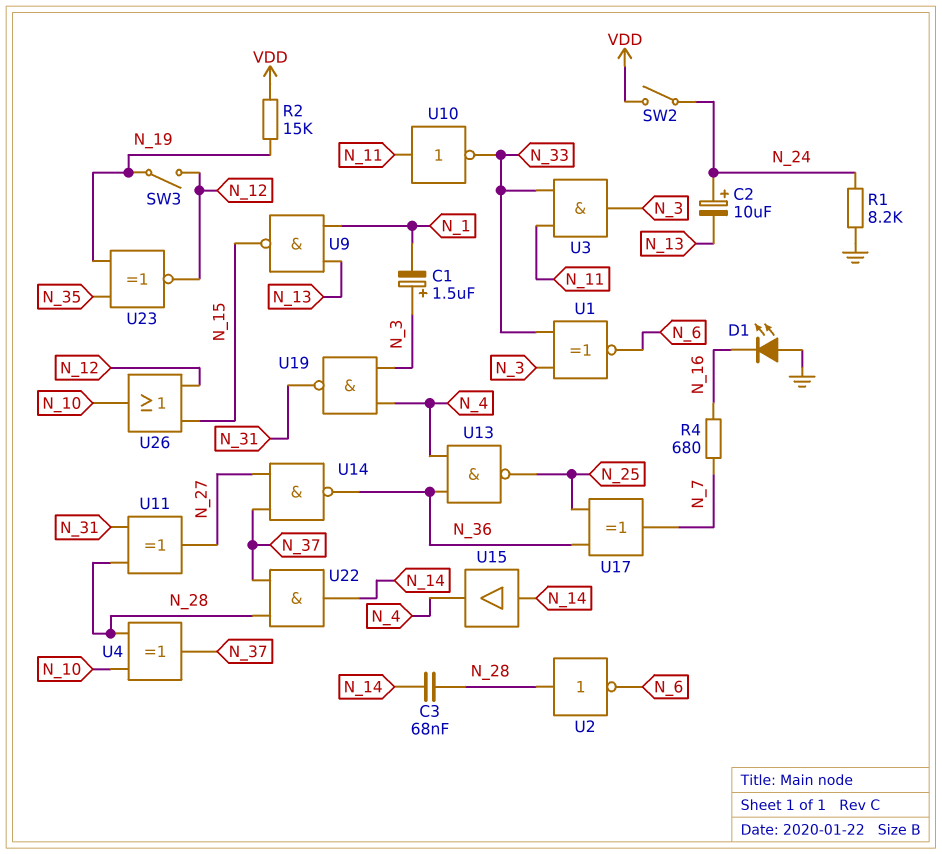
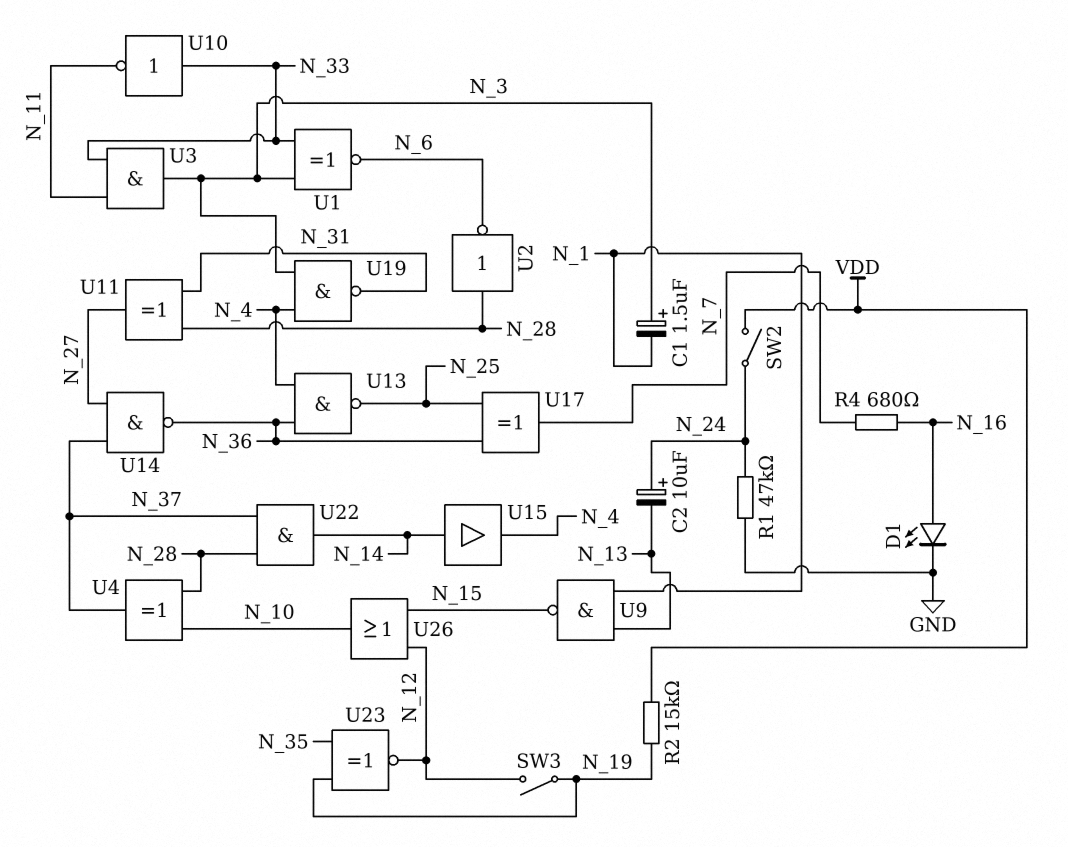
C3: 68nF (N_14, N_28) -> none
D1: LED (A GND, K N_16) -> LED (A N_16, K GND)
R1: 8.2k (GND, N_24) -> 47k (GND, N_24)
U10: NOT (in N_11, out N_33) -> NOT (in N_33, out N_11)

